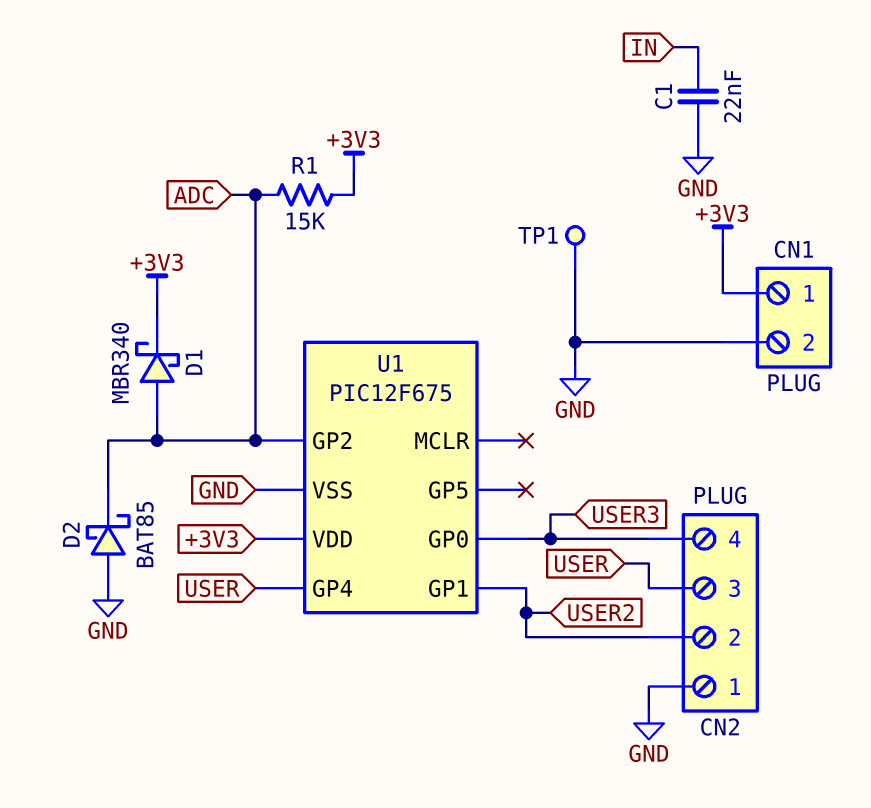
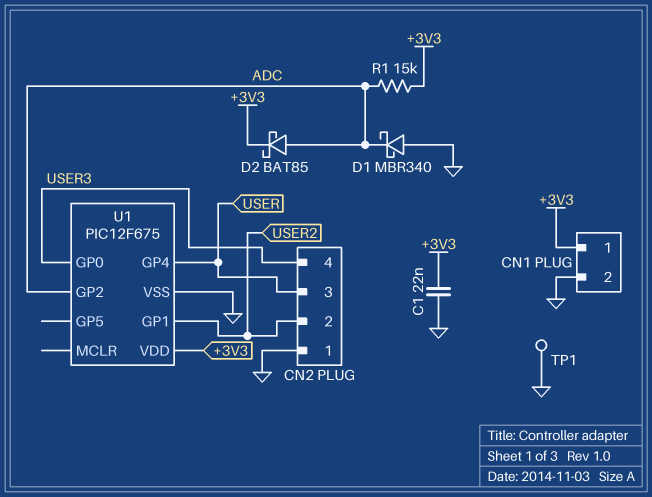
C1: 22nF (GND, IN) -> 22nF (+3V3, GND)
D1: schottky MBR340 (A ADC, K +3V3) -> schottky MBR340 (A GND, K ADC)
D2: schottky BAT85 (A GND, K ADC) -> schottky BAT85 (A ADC, K +3V3)

